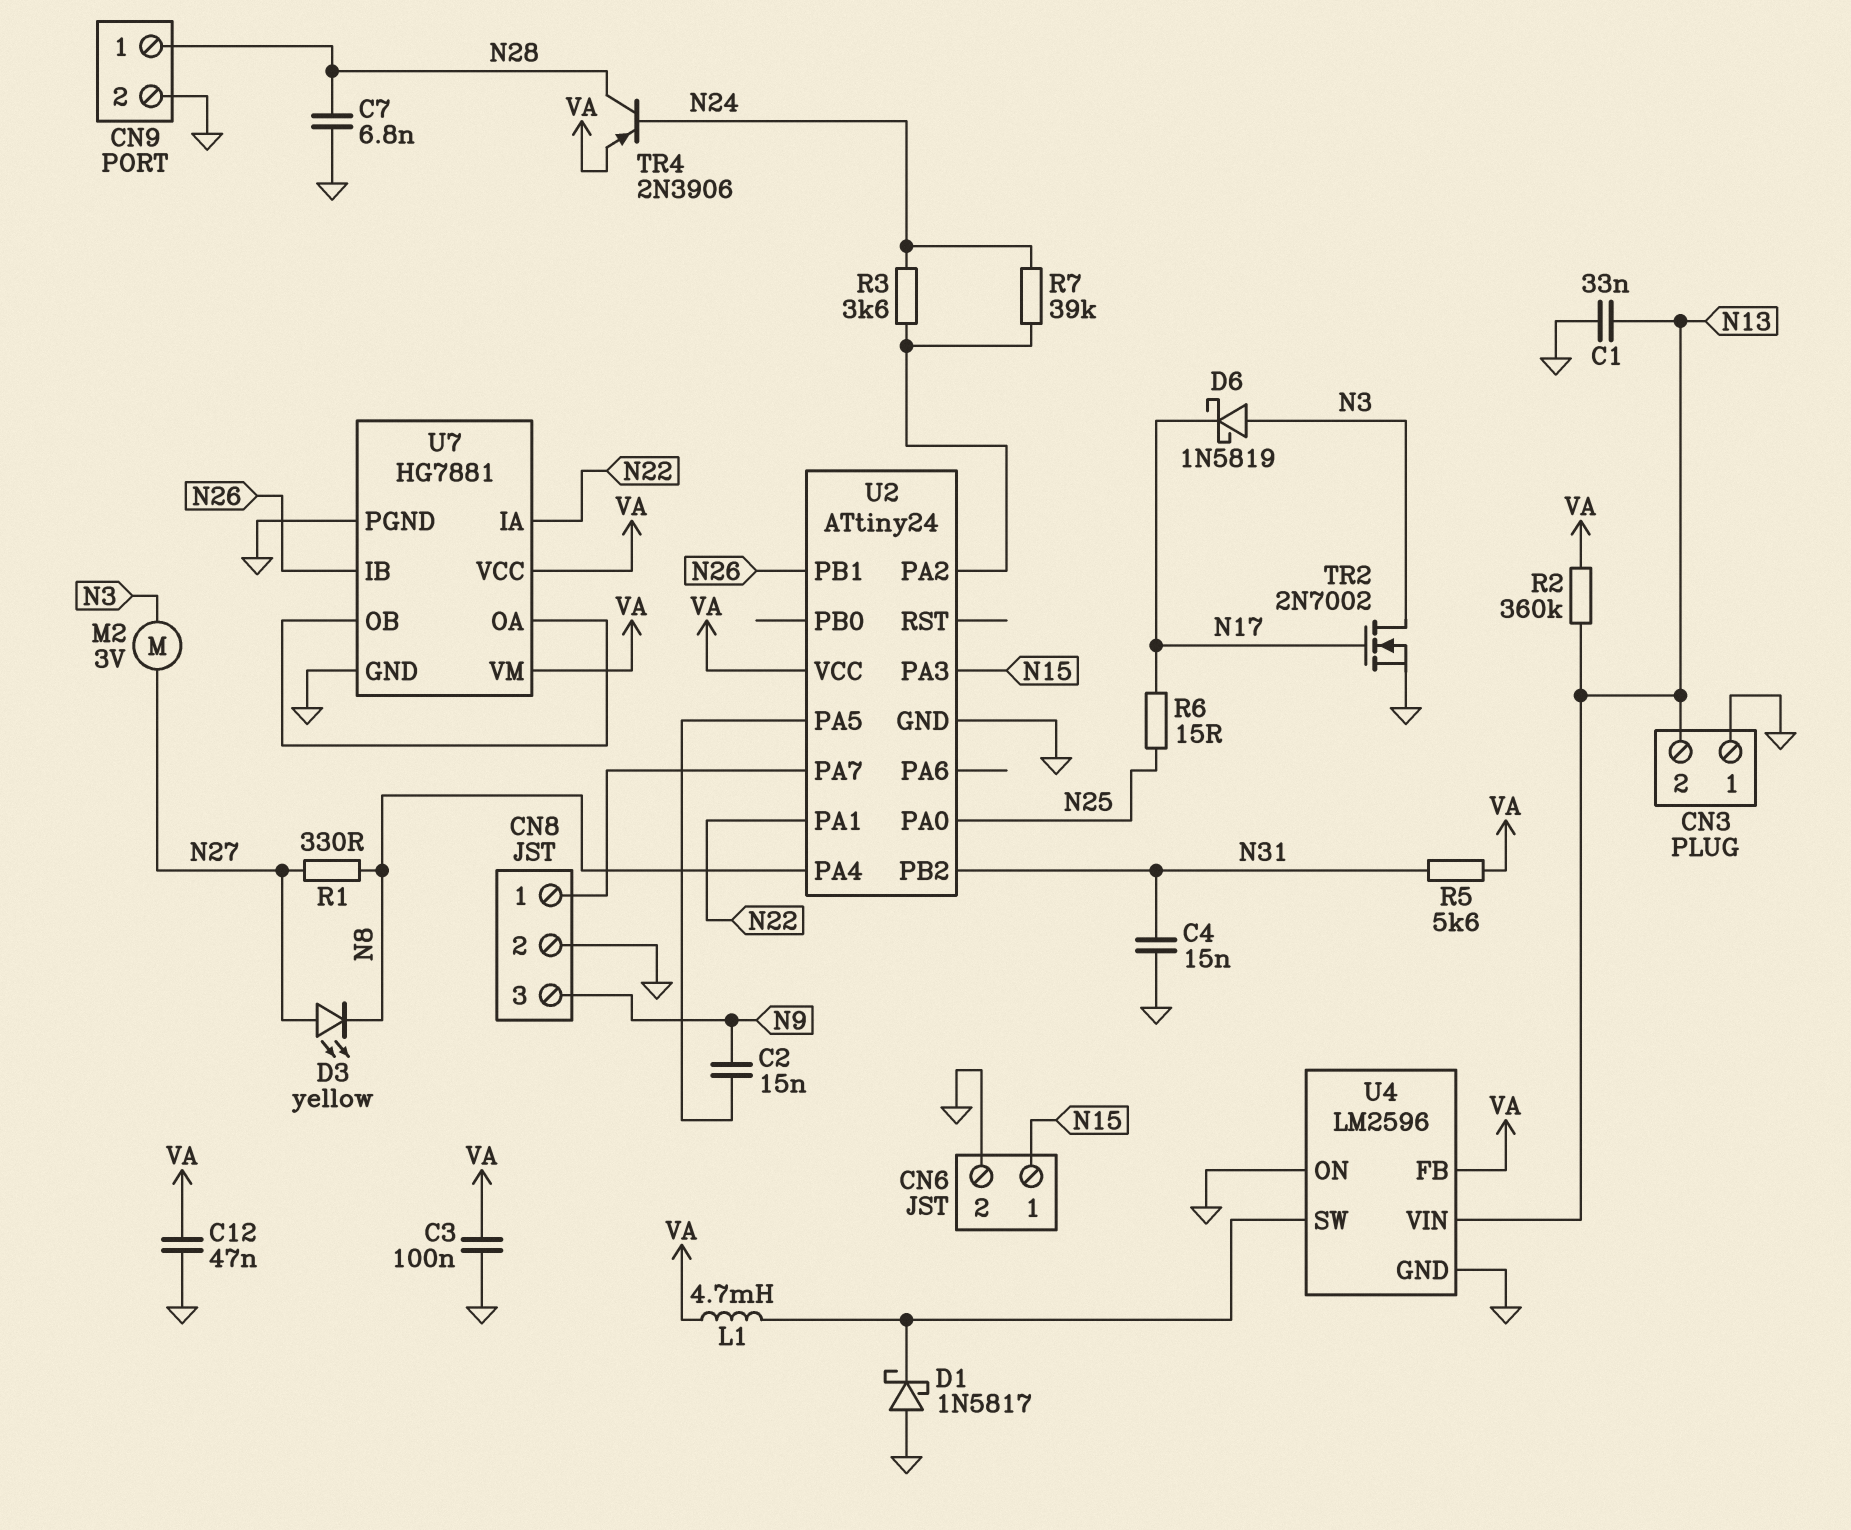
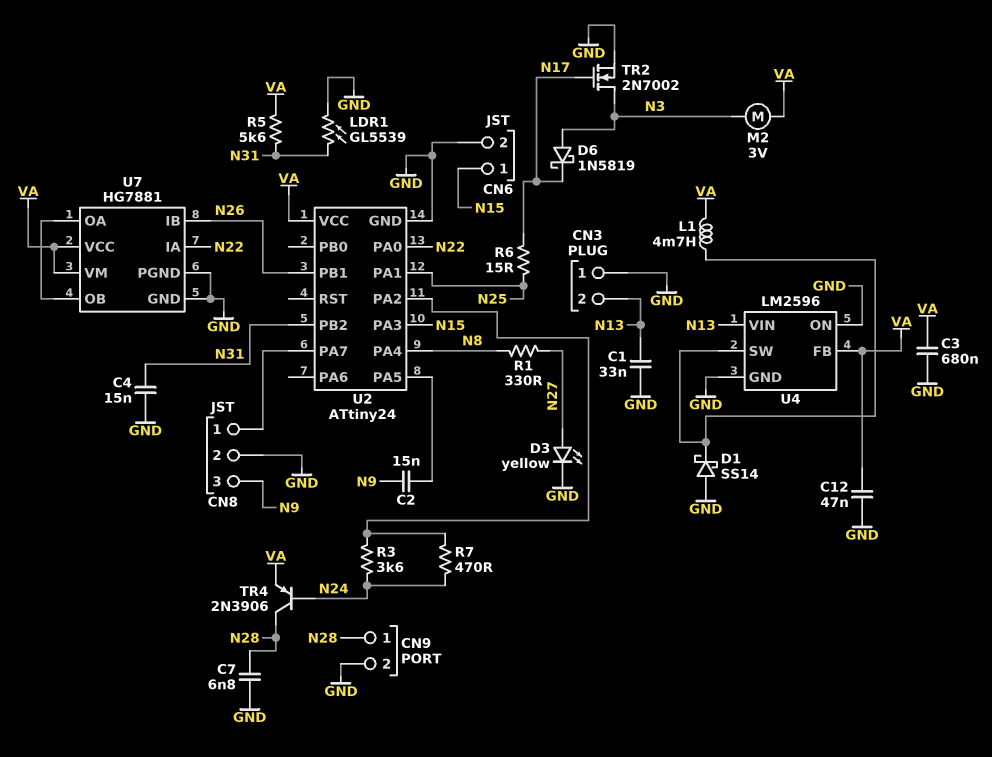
C3: 100nF (GND, VA) -> 680nF (GND, VA)
D1: schottky 1N5817 (A GND, K U4/SW) -> schottky SS14 (A GND, K U4/SW)
D3: LED yellow (A N27, K N8) -> LED yellow (A N27, K GND)
LDR1: none -> GL5539 (GND, N31)
M2: motor 3V (N3, N27) -> motor 3V (N3, VA)
R2: 360k (N13, VA) -> none
R7: 39k (N24, U2/PA2) -> 470 (N24, U2/PA2)
U2 pin PA0: N25 -> N22
U2 pin PA1: N22 -> N25

